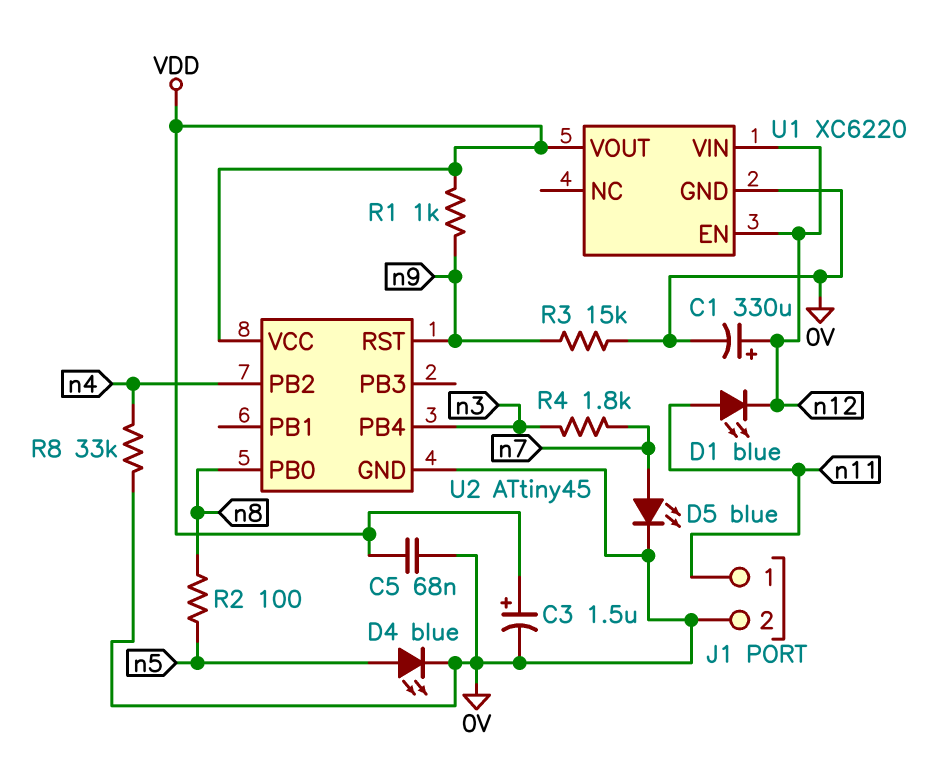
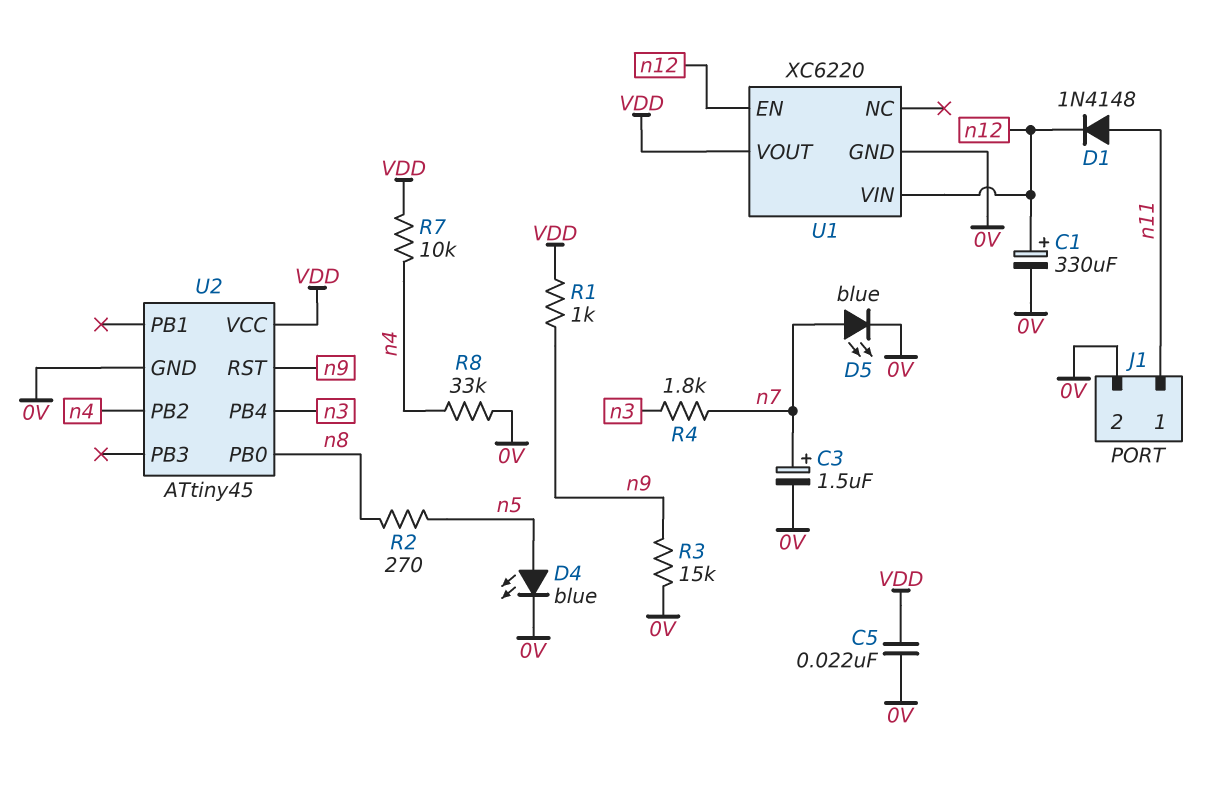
C3: 1.5uF (plus VDD, minus 0V) -> 1.5uF (plus n7, minus 0V)
C5: 68nF (0V, VDD) -> 22nF (0V, VDD)
D1: LED blue (A n11, K n12) -> diode 1N4148 (A n11, K n12)
R2: 100 (n5, n8) -> 270 (n5, n8)
R7: none -> 10k (VDD, n4)

